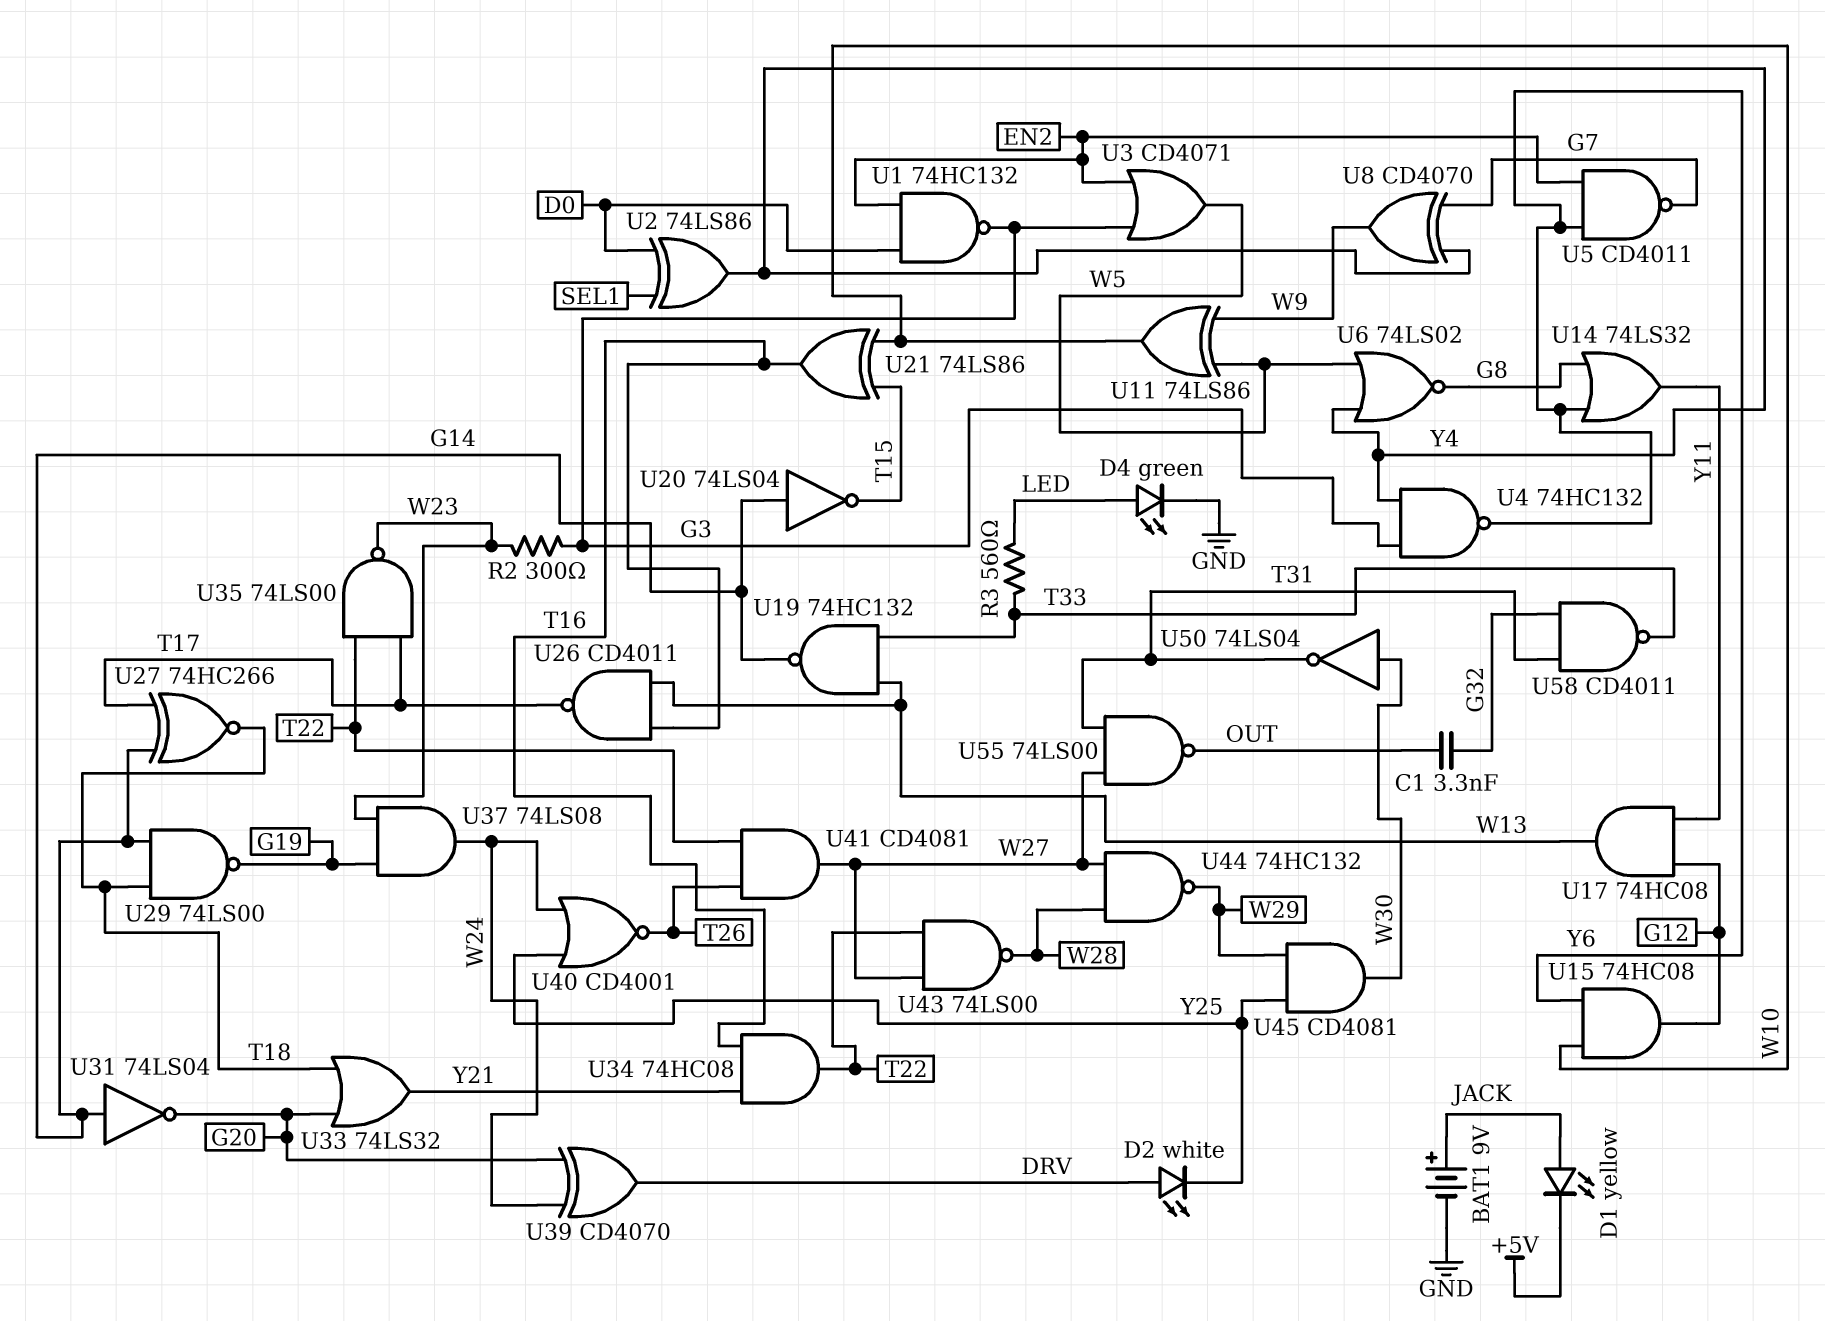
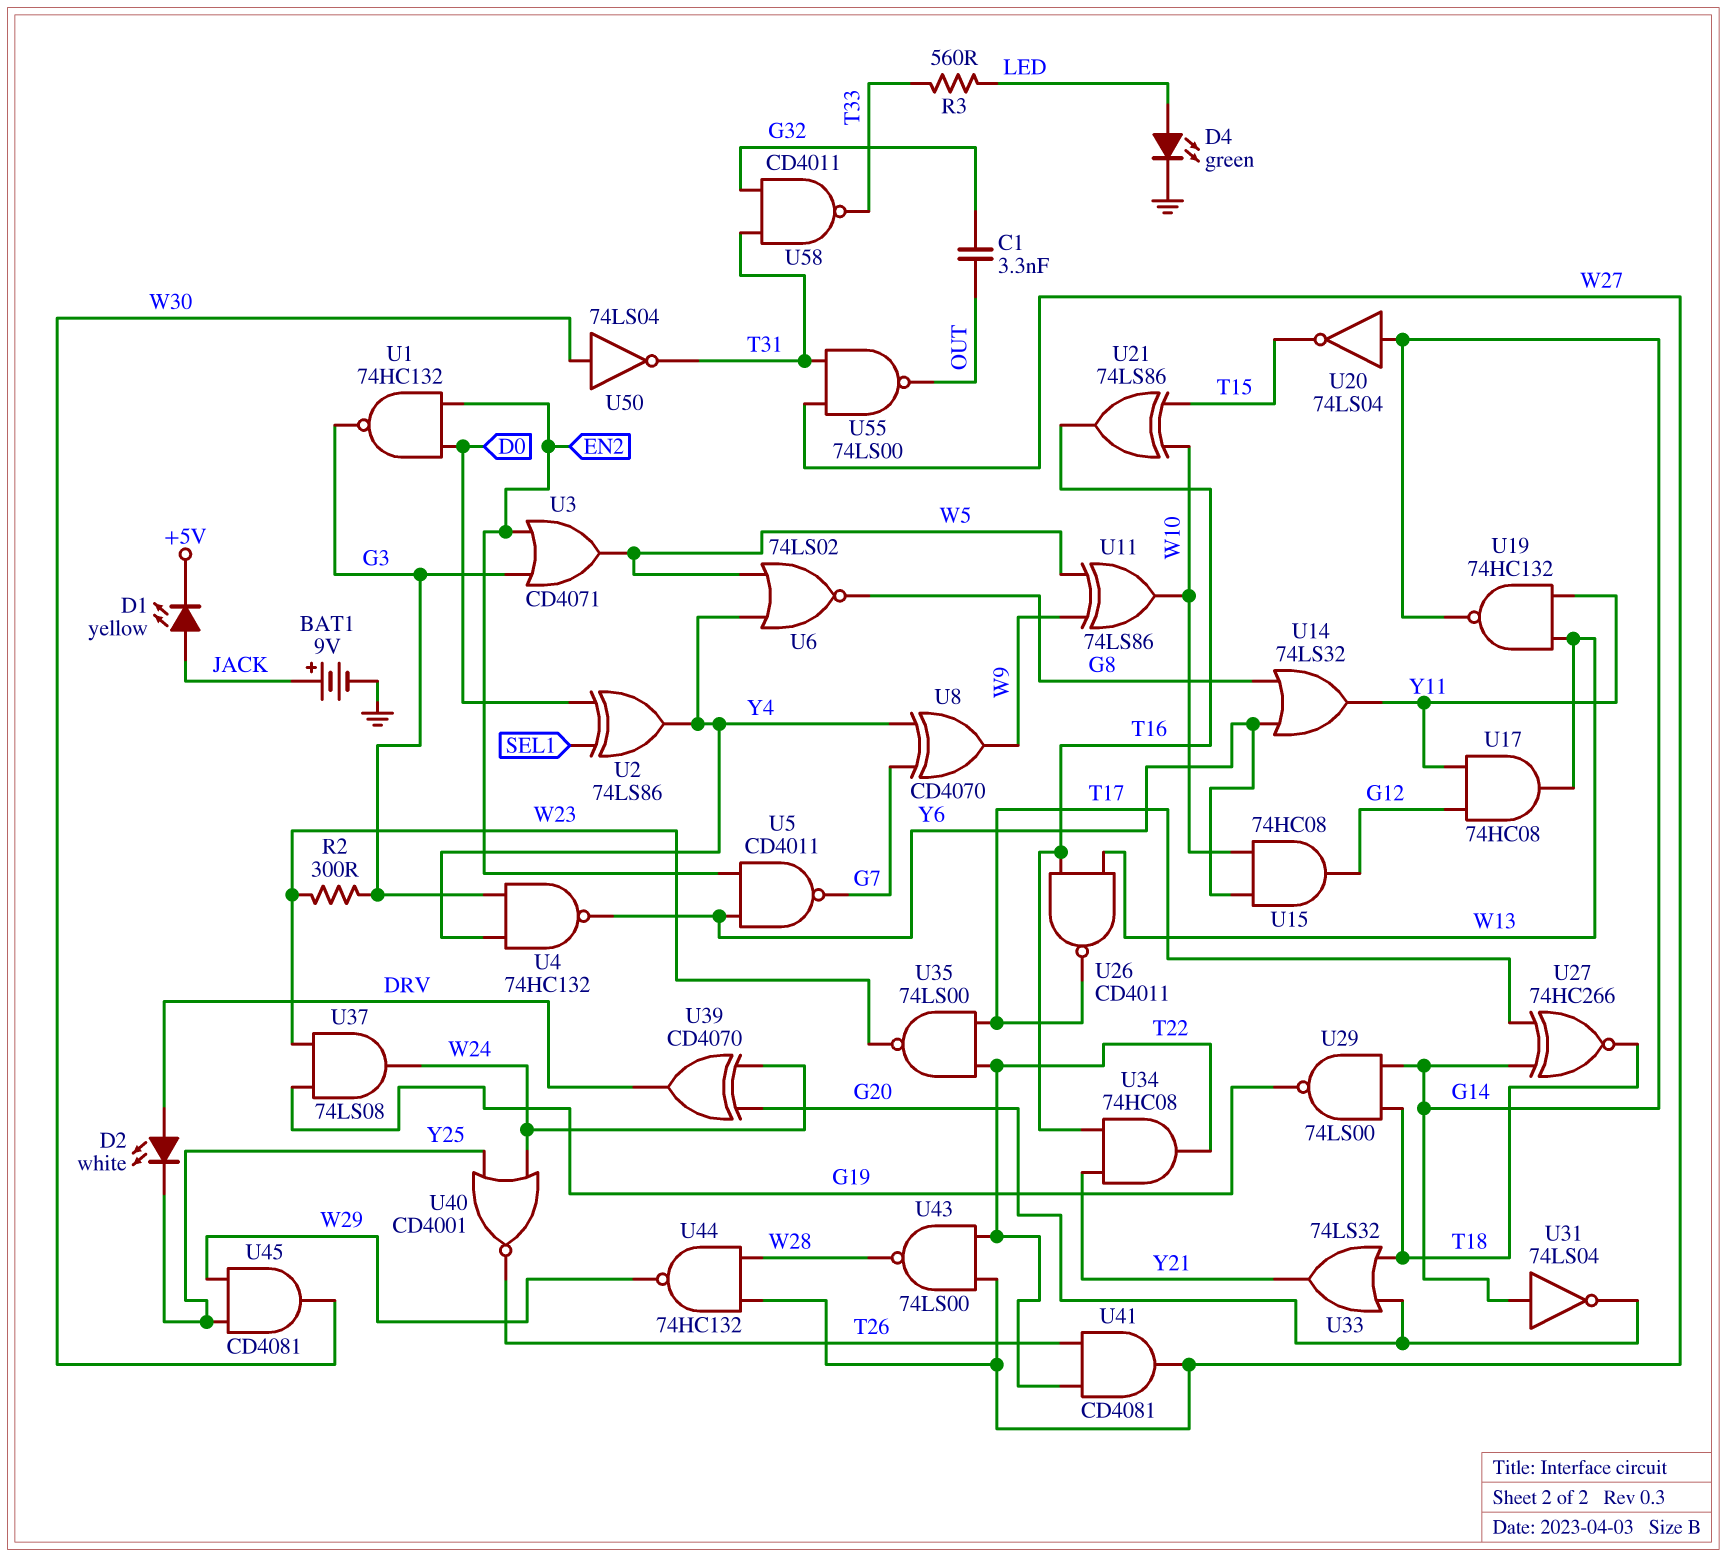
U19: NAND 74HC132 (in T33, in W13, out G14) -> NAND 74HC132 (in W13, in Y11, out G14)

